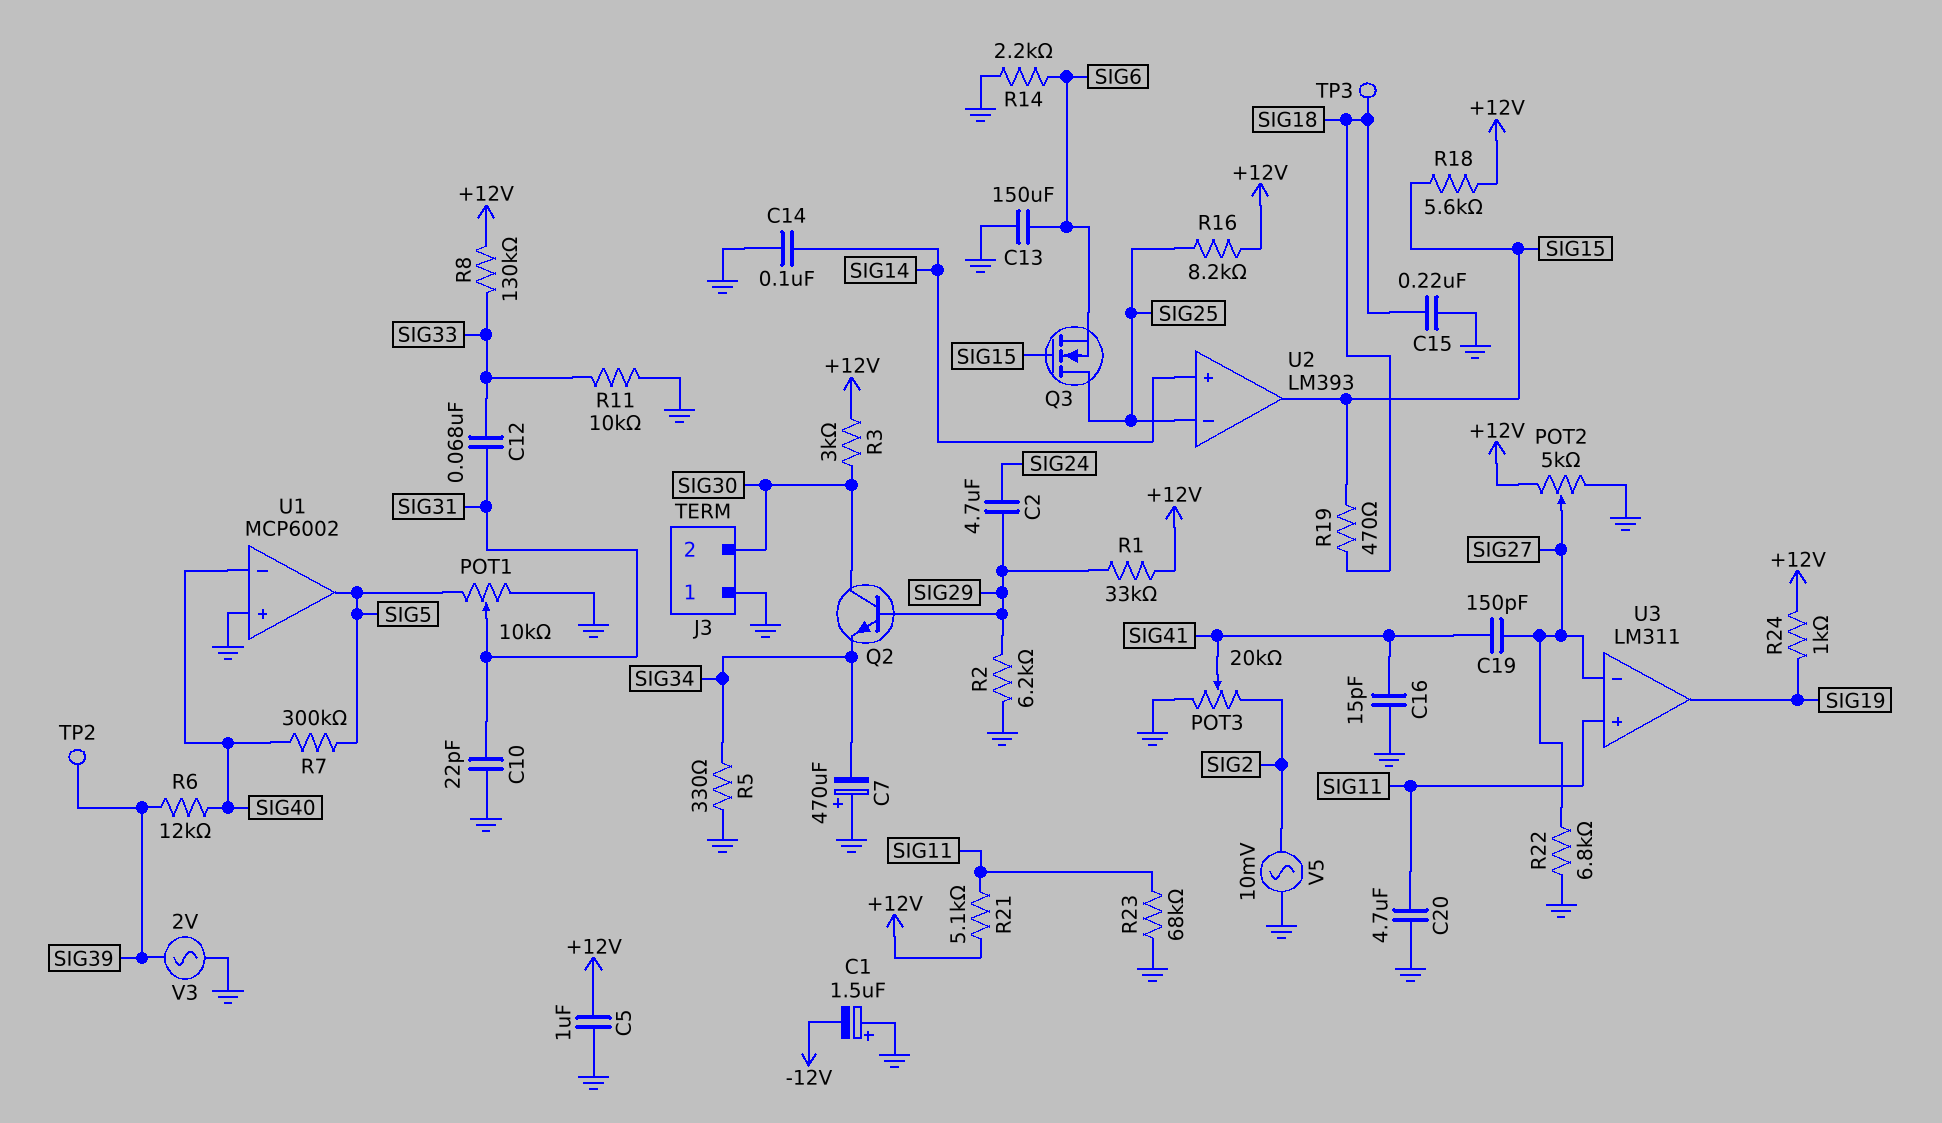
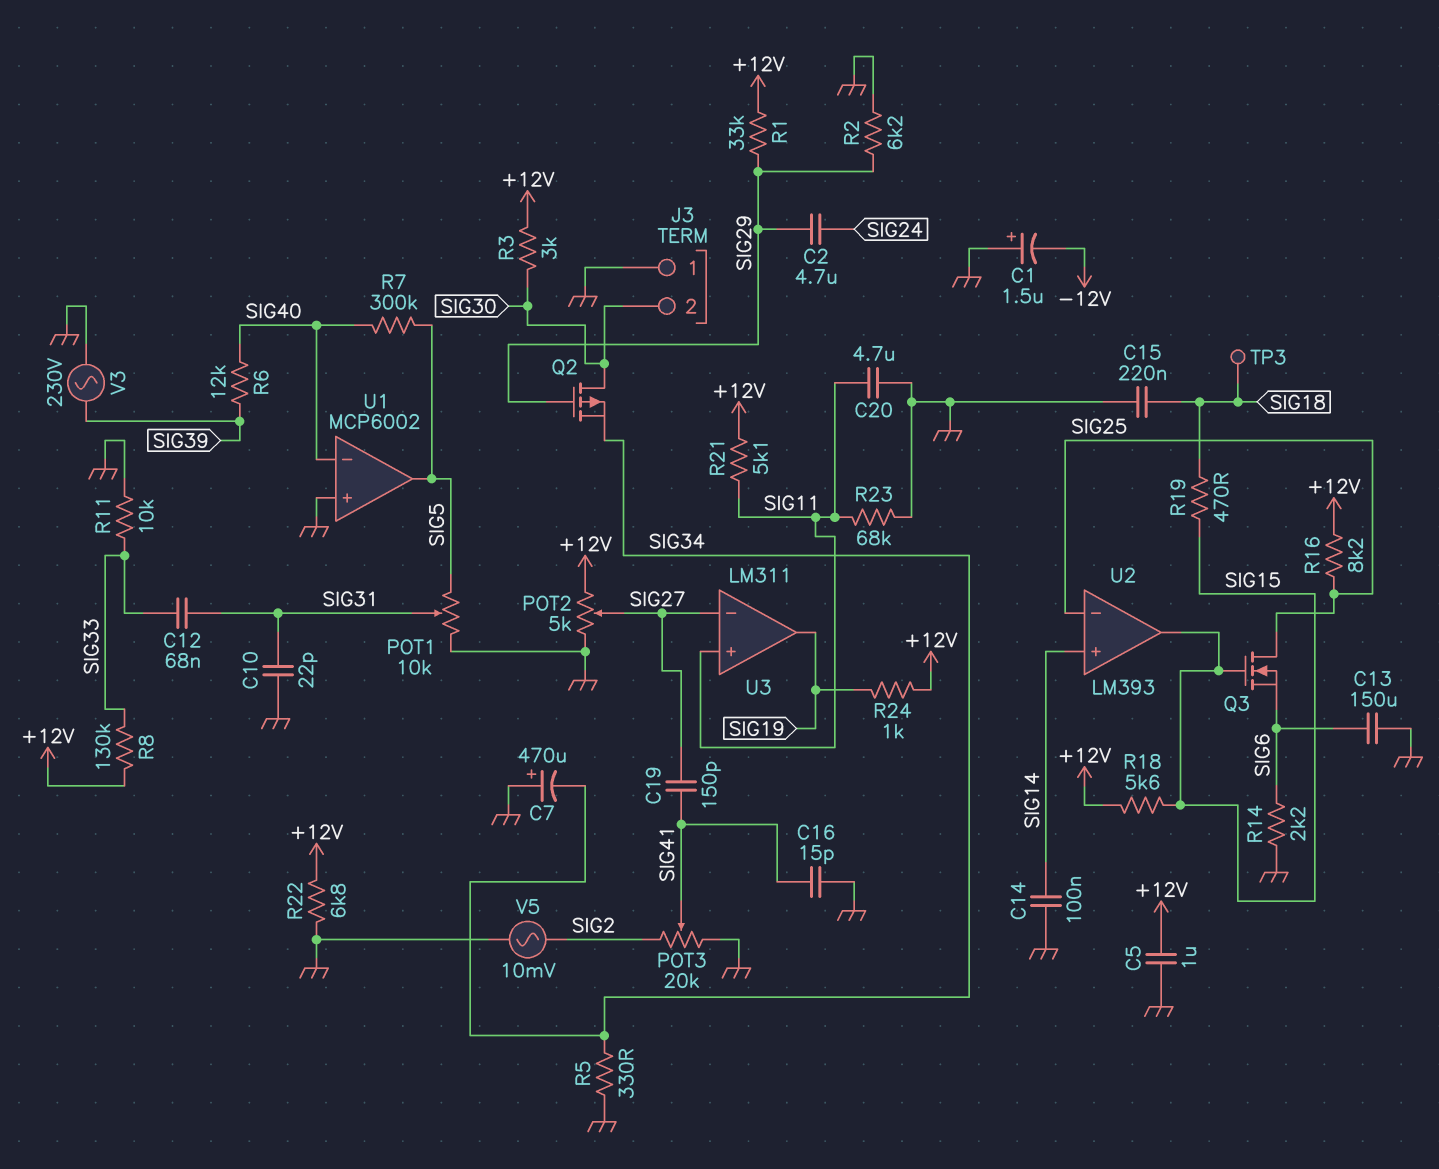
Q2: NPN (B SIG29, C SIG30, E SIG34) -> PMOS (G SIG29, D SIG30, S SIG34)
R22: 6.8k (GND, SIG27) -> 6.8k (+12V, GND)
TP2: test point (SIG39) -> none
V3: AC 2V (GND, SIG39) -> AC 230V (GND, SIG39)

